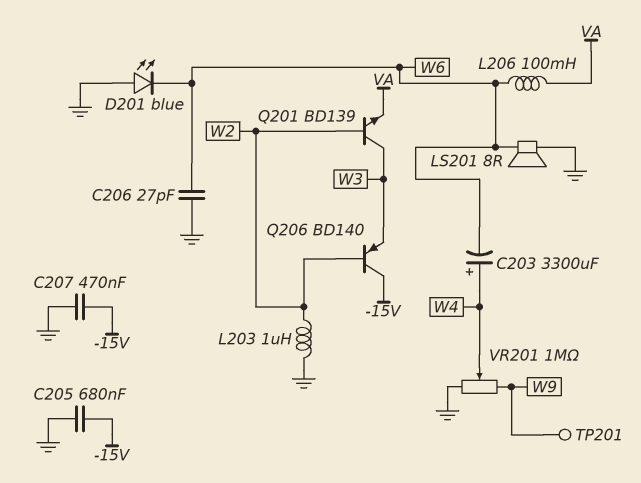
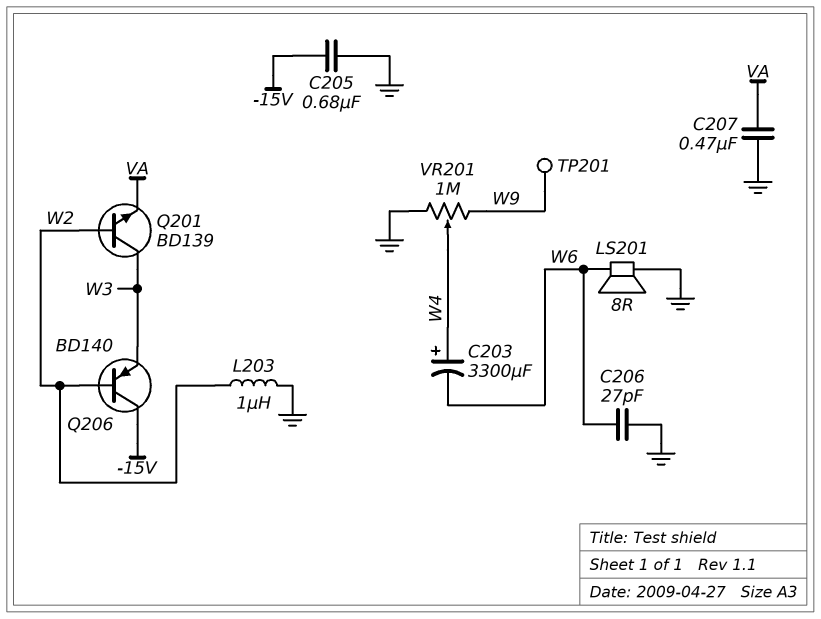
C207: 470nF (-15V, GND) -> 470nF (GND, VA)
D201: LED blue (A GND, K W6) -> none
L206: 100mH (VA, W6) -> none

